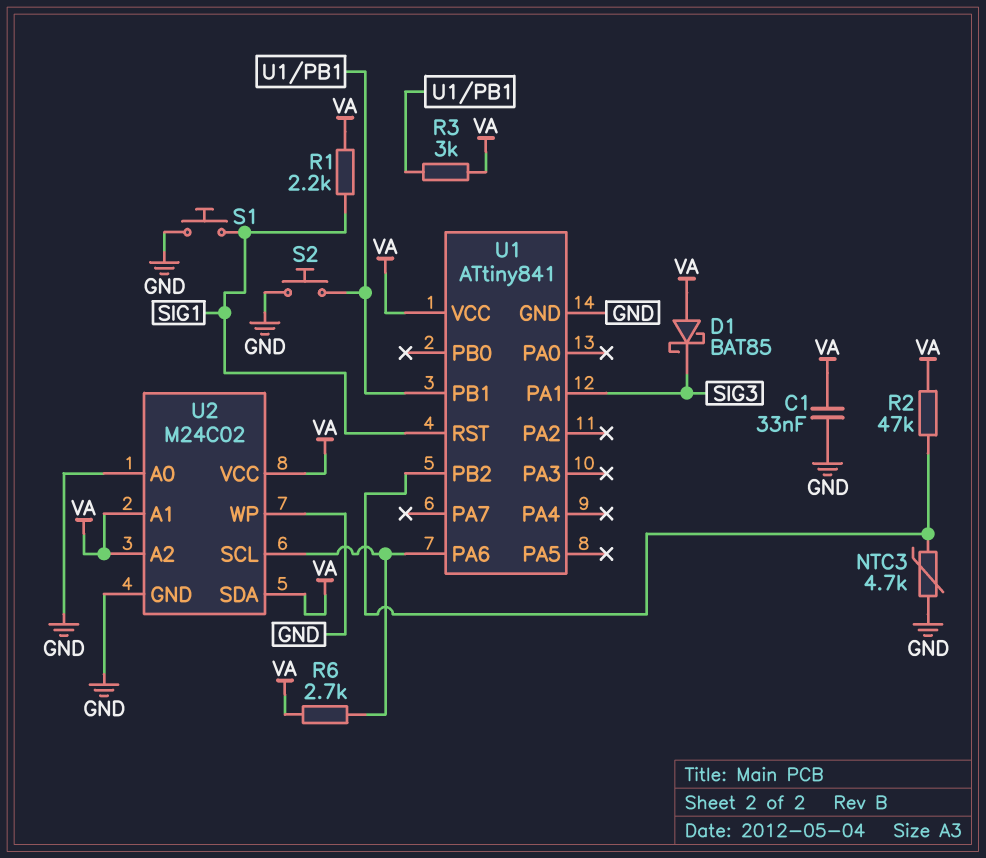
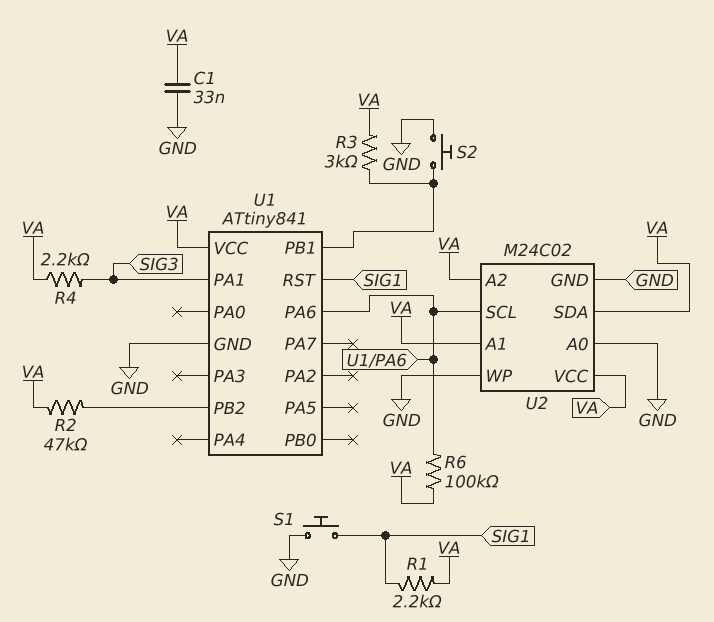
D1: schottky BAT85 (A VA, K SIG3) -> none
NTC3: 4.7k (GND, U1/PB2) -> none
R4: none -> 2.2k (SIG3, VA)
R6: 2.7k (U1/PA6, VA) -> 100k (U1/PA6, VA)

